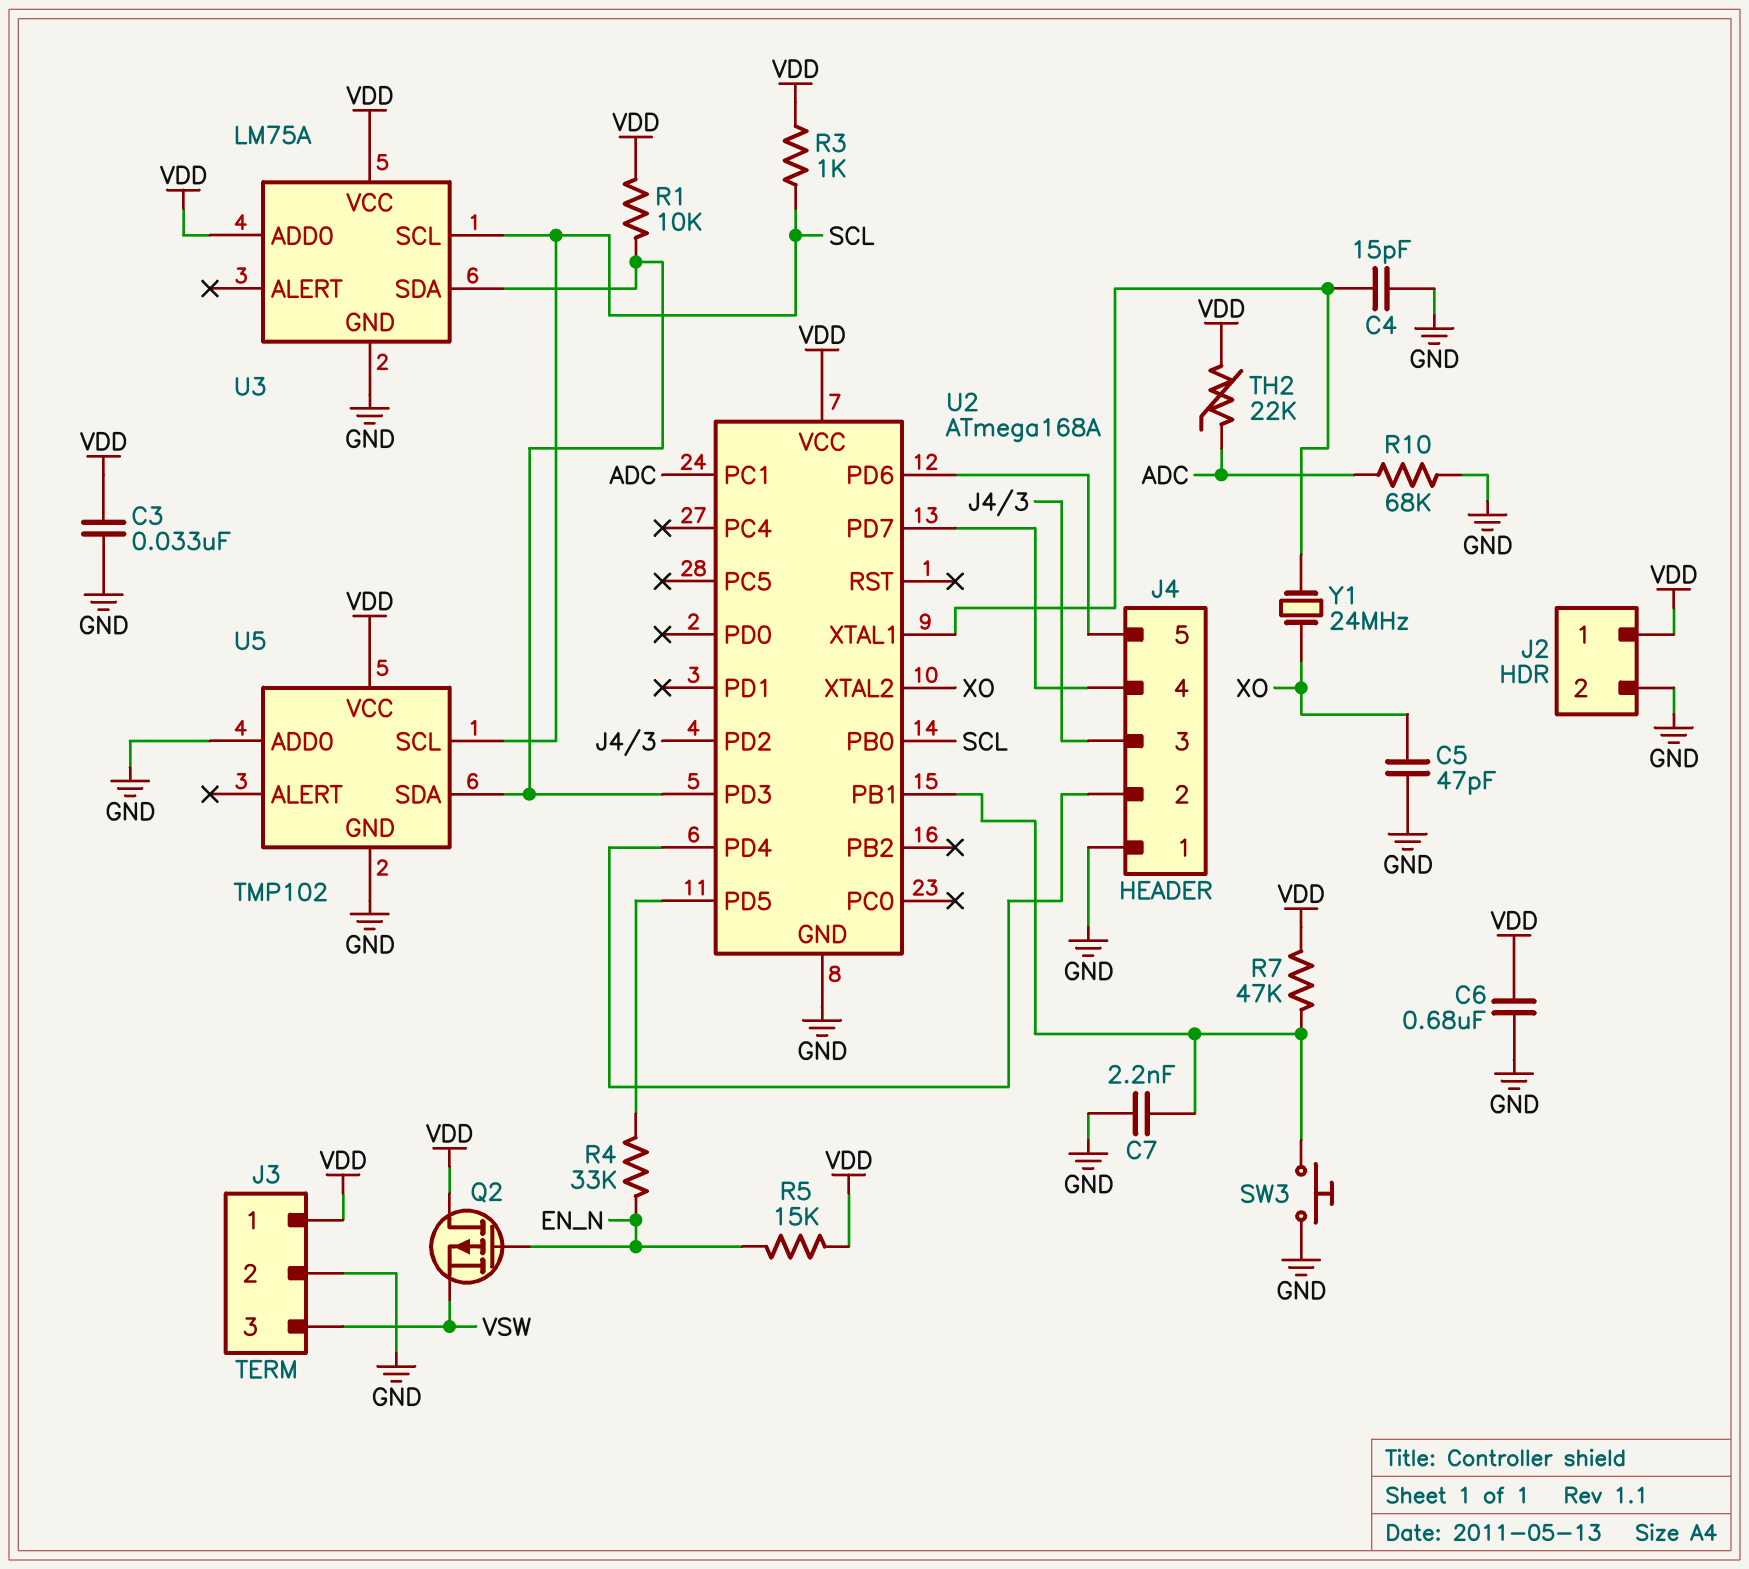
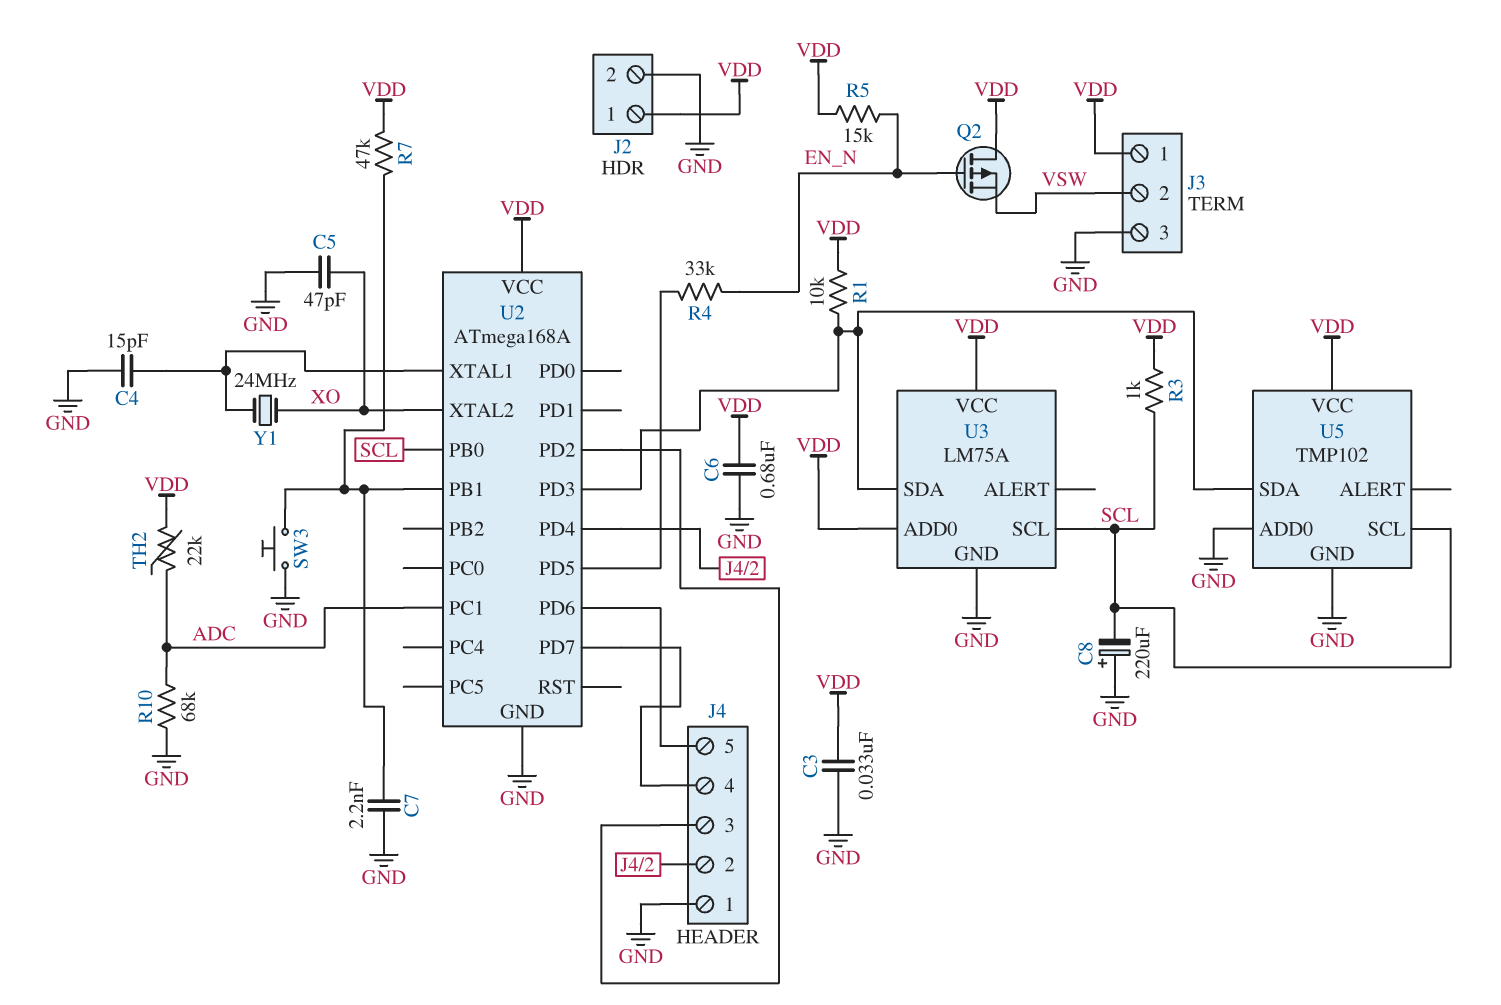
C8: none -> 220uF (plus GND, minus SCL)
J3 pin 2: GND -> VSW
J3 pin 3: VSW -> GND

